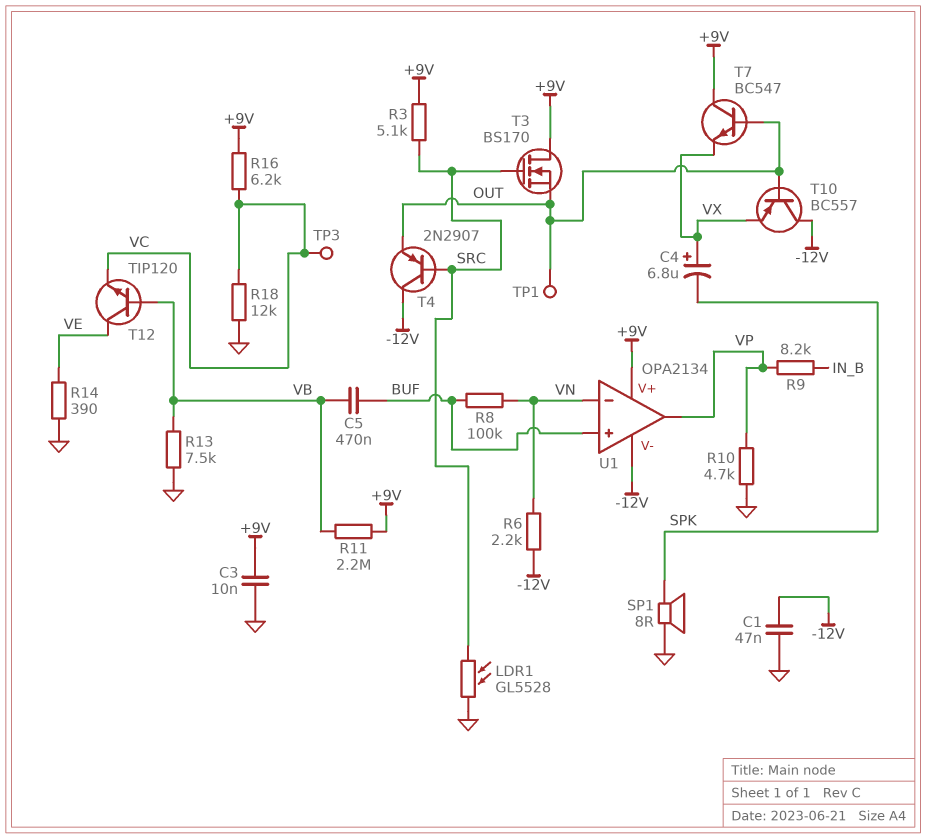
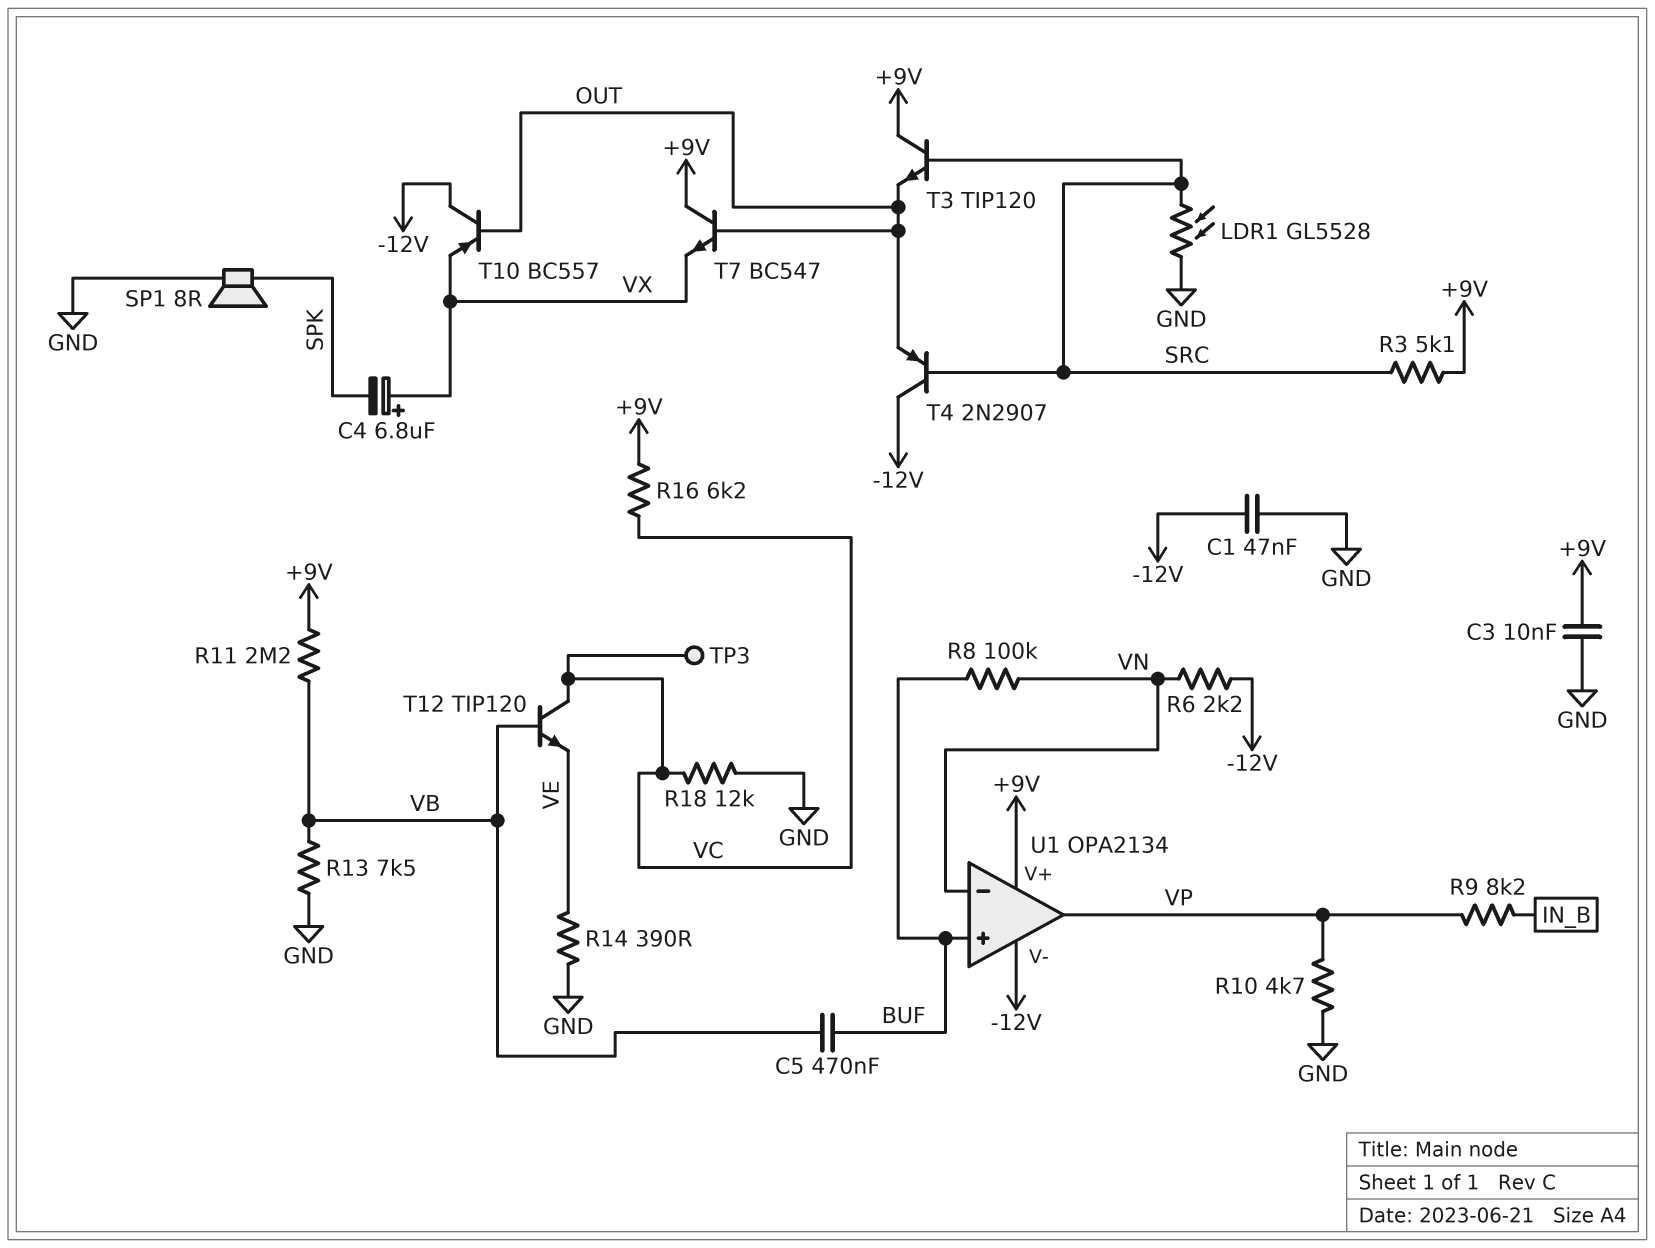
T3: NMOS BS170 (G SRC, D +9V, S OUT) -> NPN TIP120 (B SRC, C +9V, E OUT)
T12: NPN TIP120 (B VB, C VE, E VC) -> NPN TIP120 (B VB, C VC, E VE)
TP1: test point (OUT) -> none

